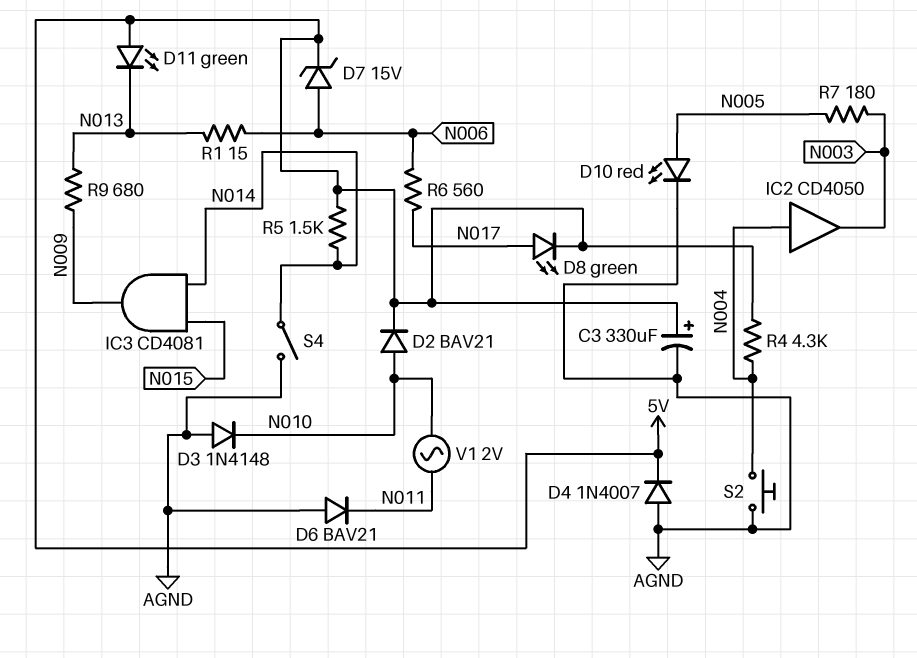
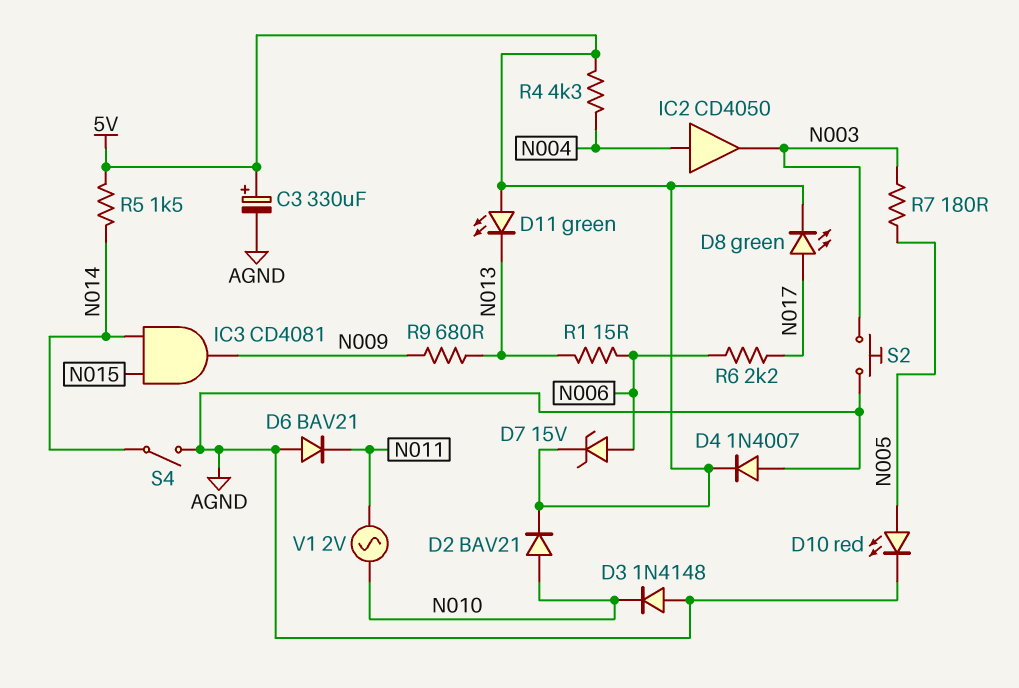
R6: 560 (N006, N017) -> 2.2k (N006, N017)
S2: button (AGND, N004) -> button (AGND, N003)

